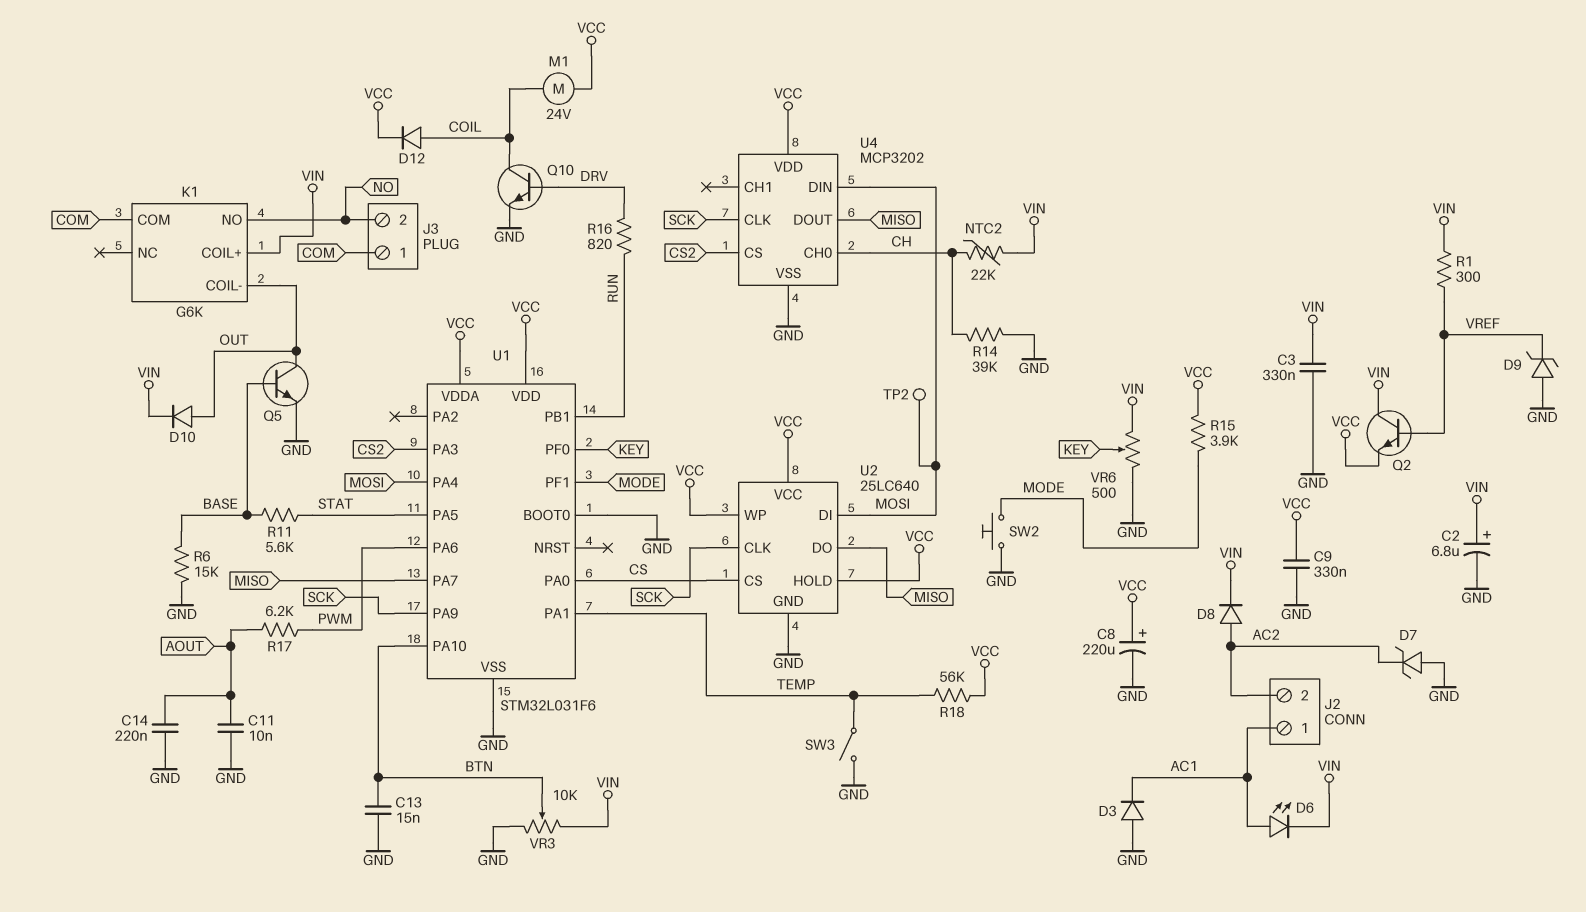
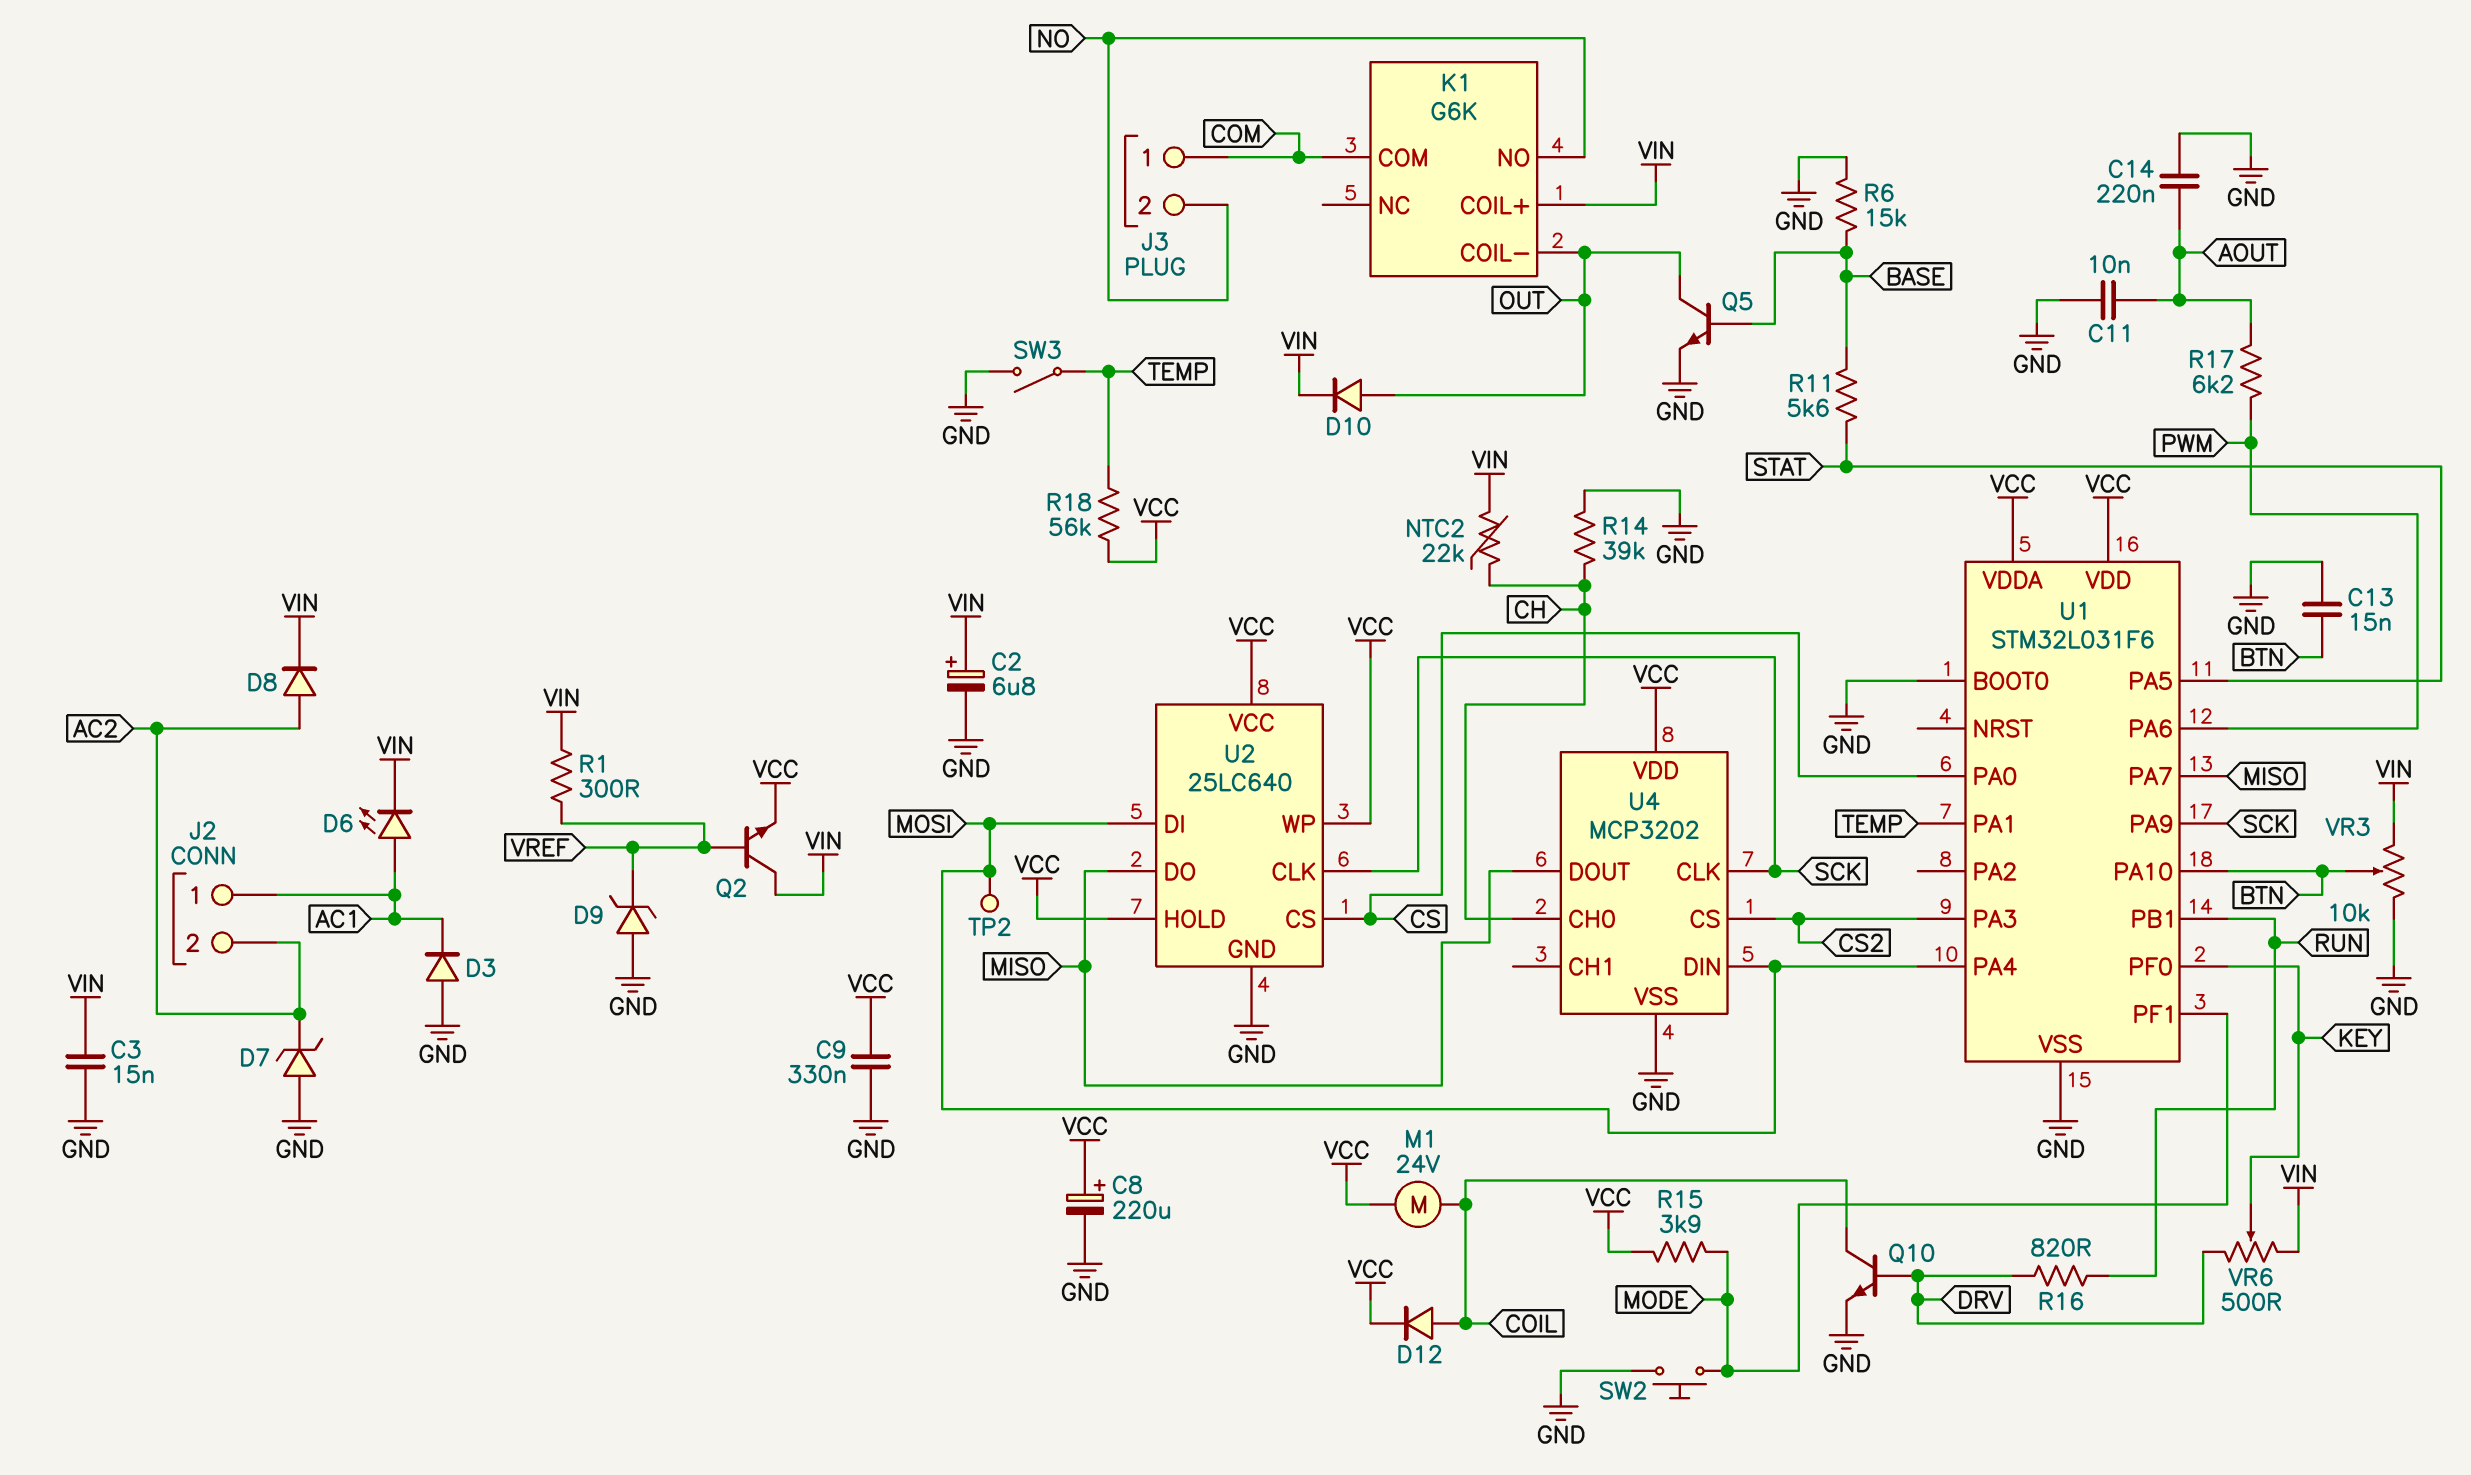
C3: 330nF (GND, VIN) -> 15nF (GND, VIN)
VR6: 500 (GND, VIN, wiper KEY) -> 500 (DRV, VIN, wiper KEY)

